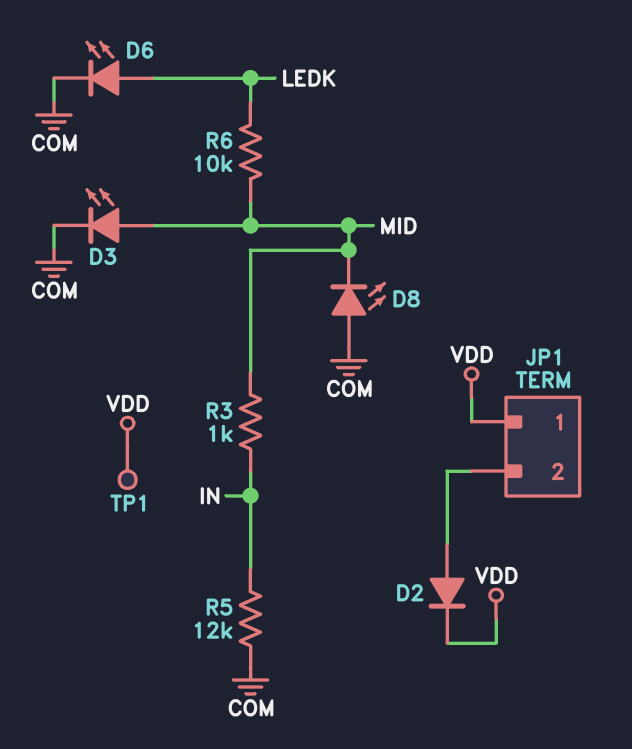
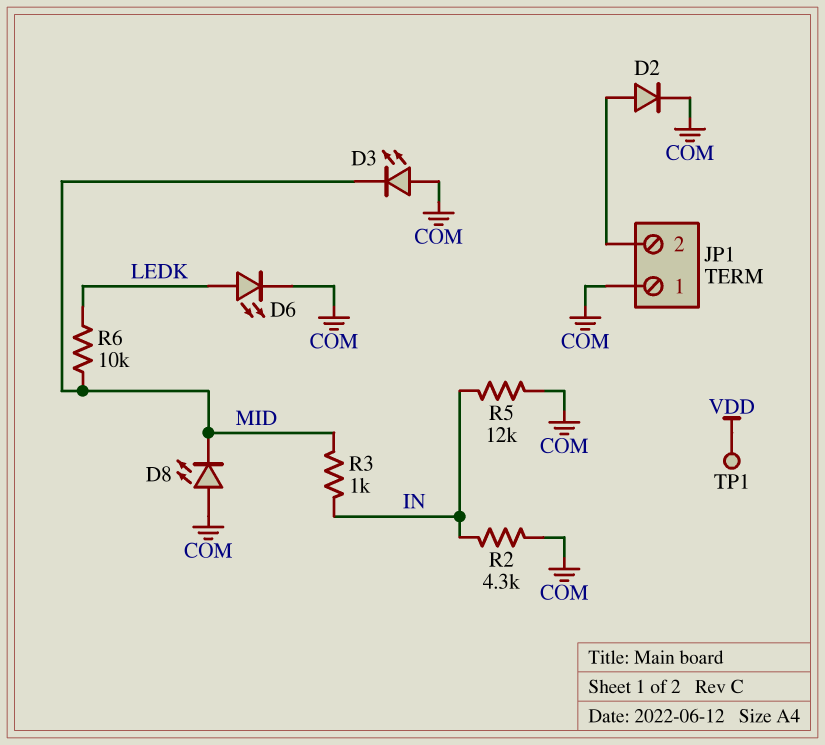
D2: diode (A JP1/2, K VDD) -> diode (A JP1/2, K COM)
D3: LED (A MID, K COM) -> LED (A COM, K MID)
JP1 pin 1: VDD -> COM
R2: none -> 4.3k (COM, IN)

